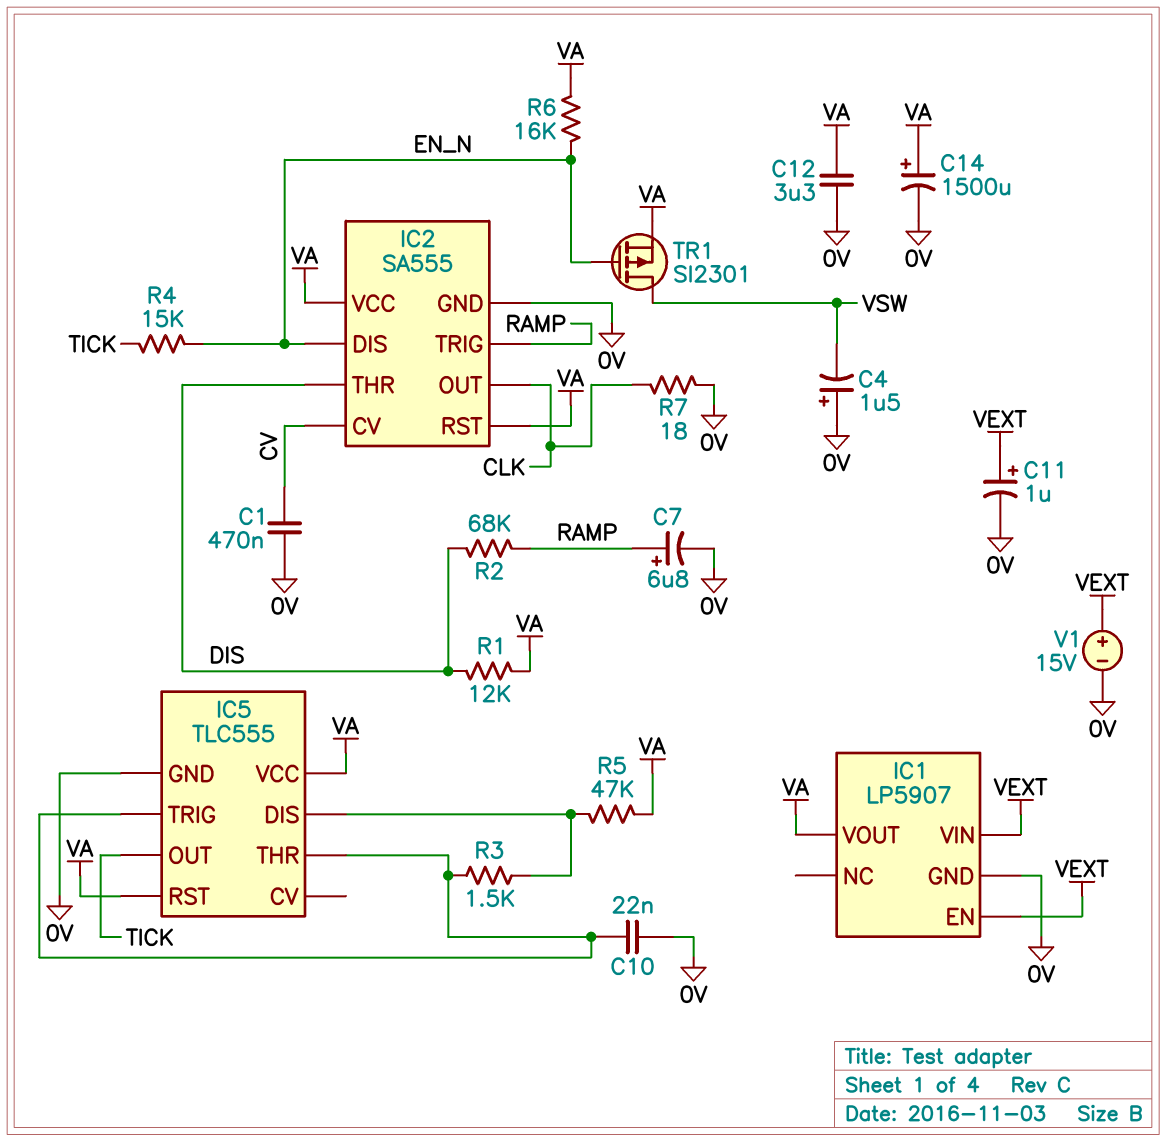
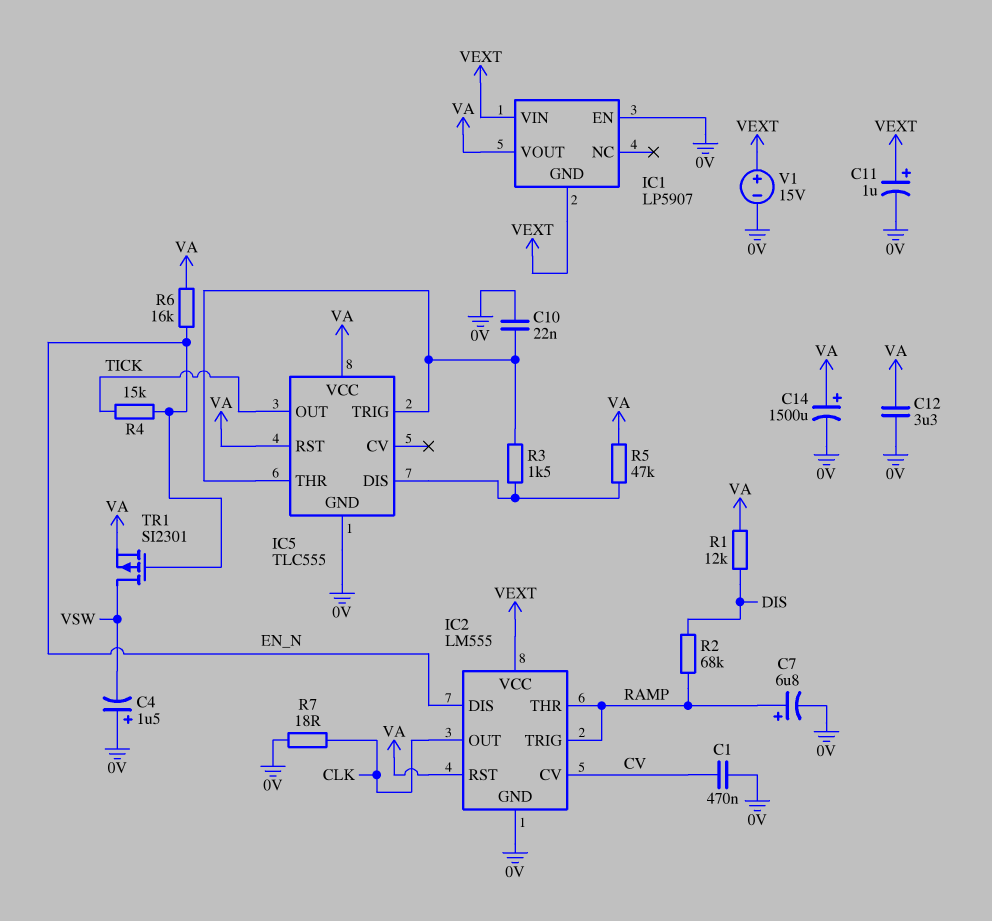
IC1 pin EN: VEXT -> 0V
IC1 pin GND: 0V -> VEXT
IC2: SA555 -> LM555
IC2 pin THR: DIS -> RAMP
IC2 pin VCC: VA -> VEXT

